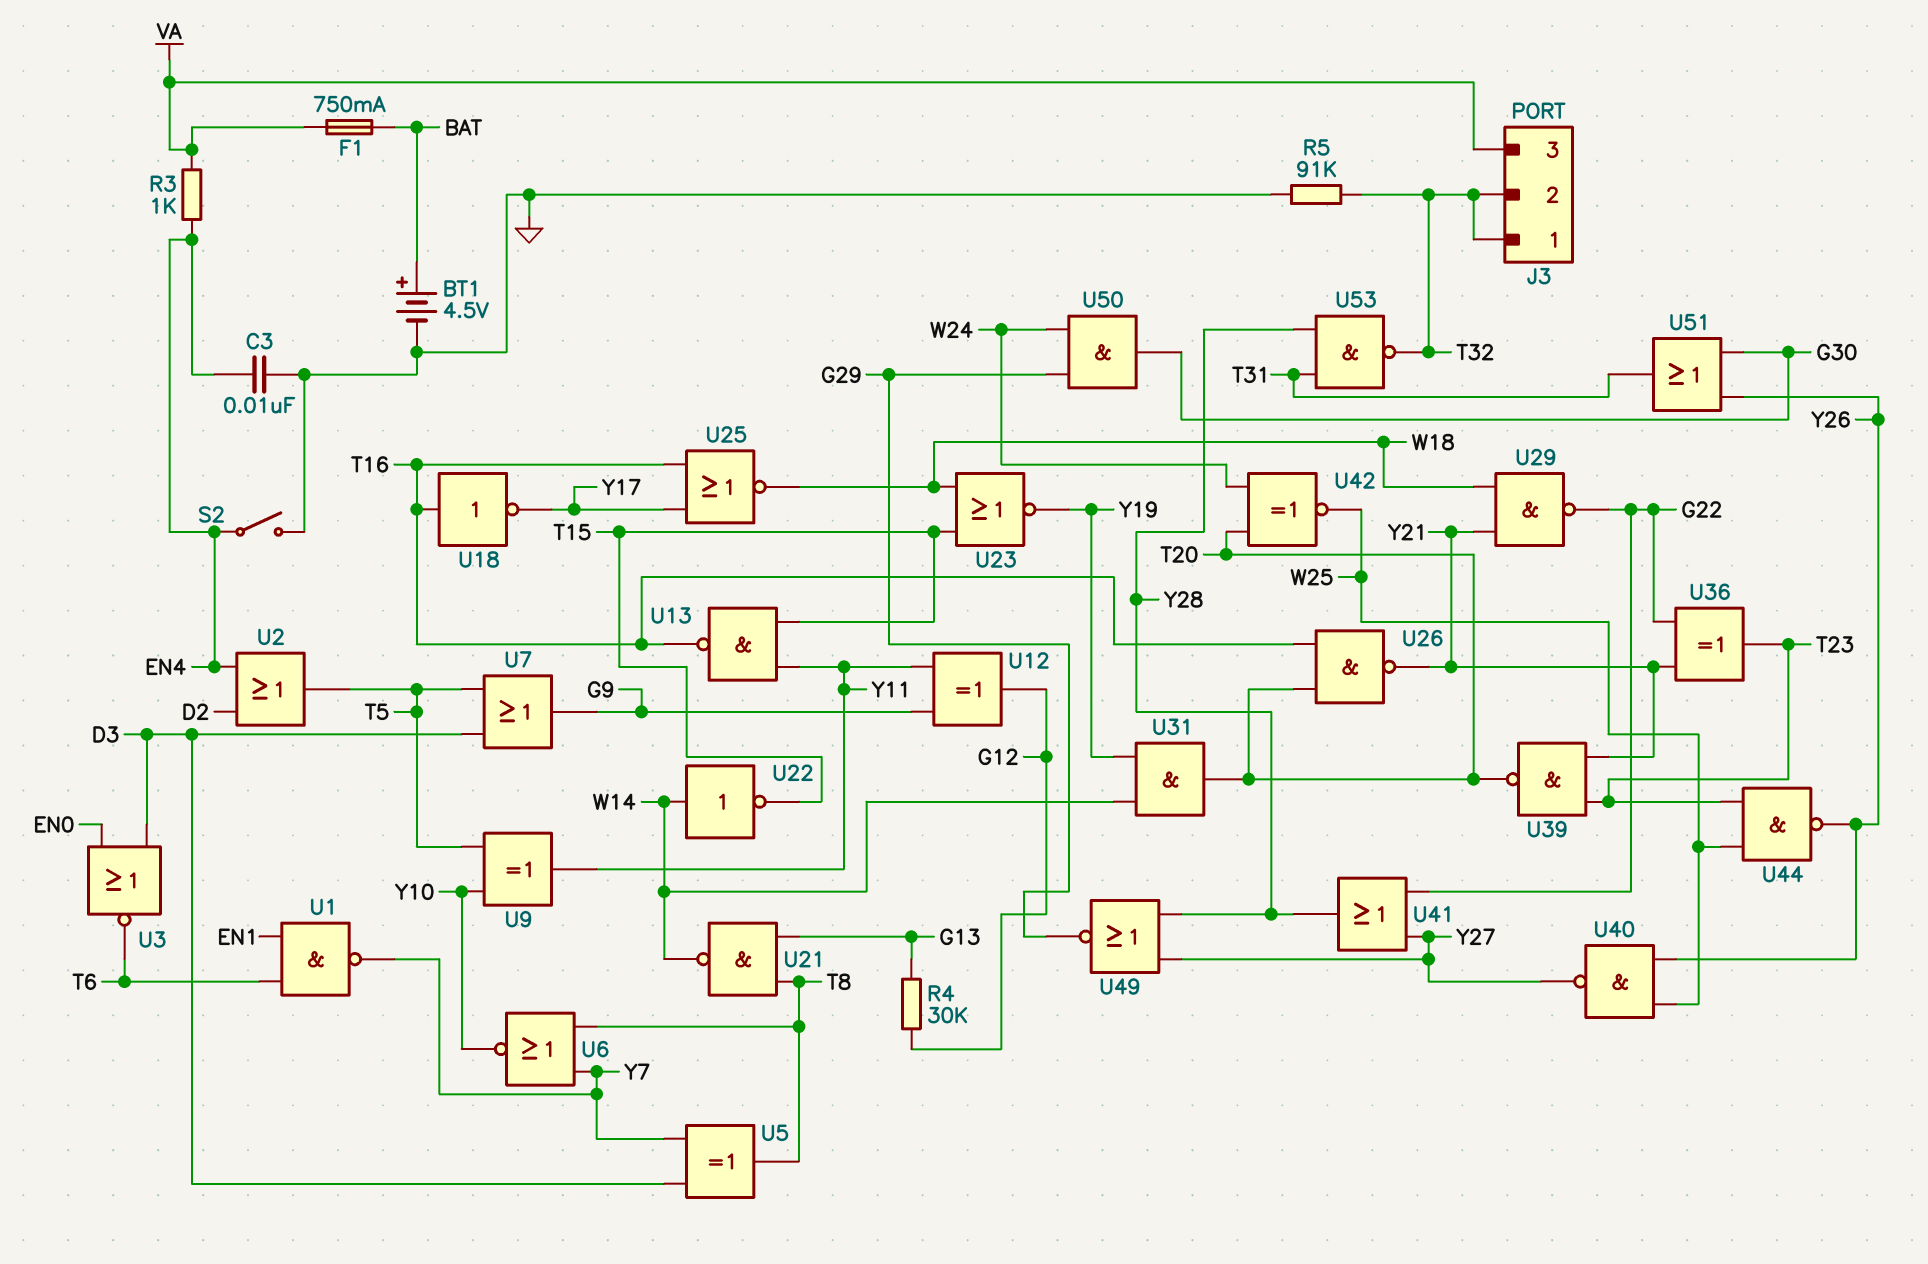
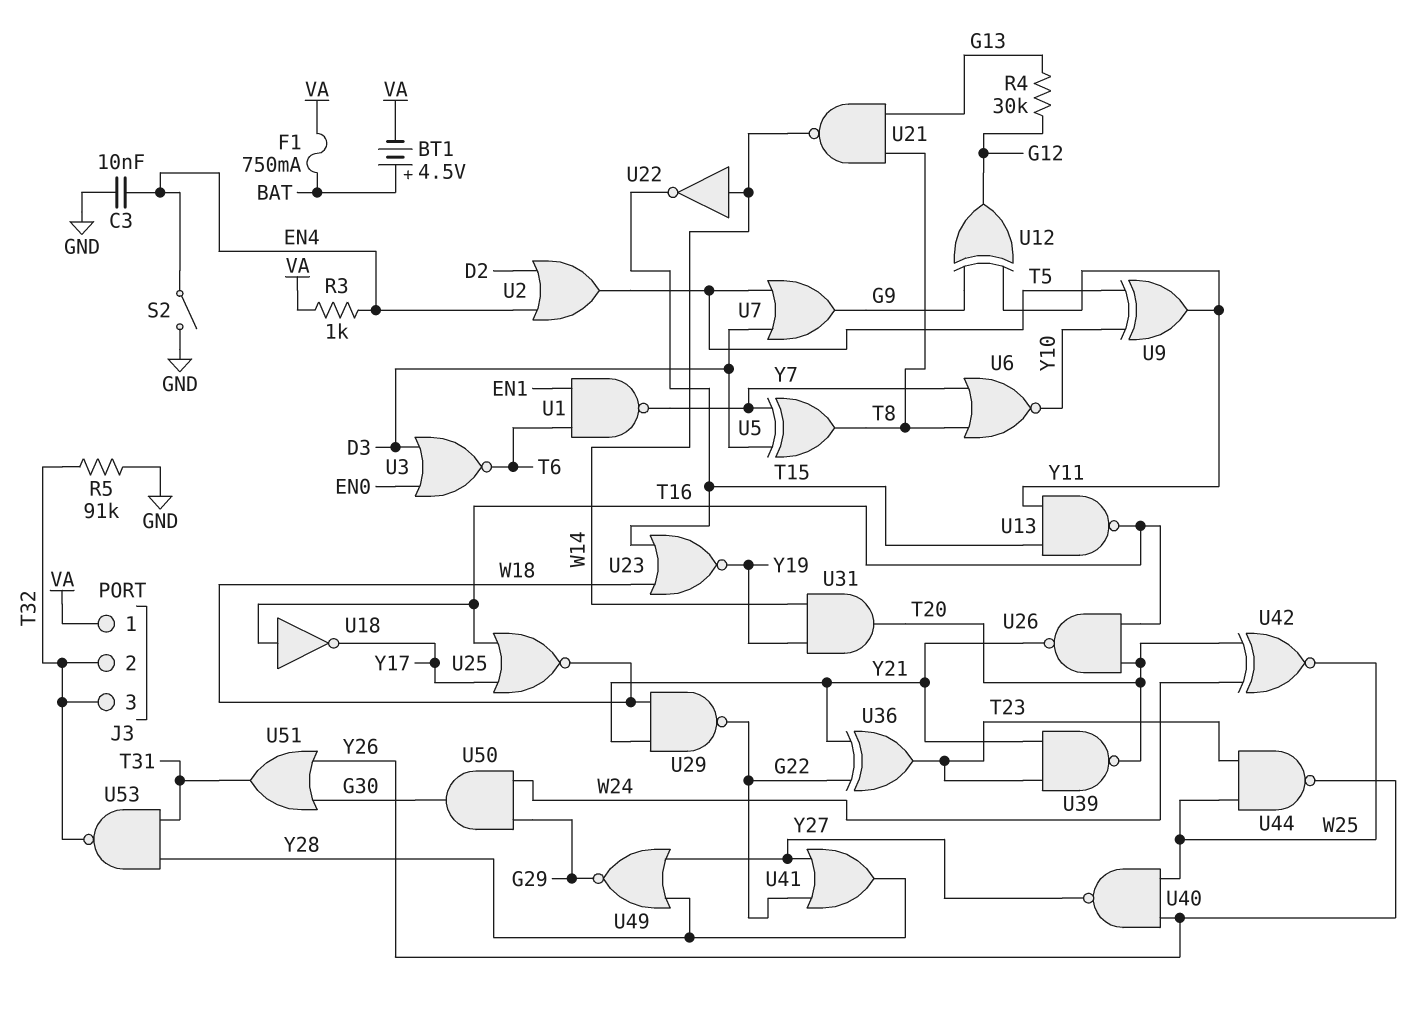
BT1: 4.5V (plus BAT, minus GND) -> 4.5V (plus BAT, minus VA)
J3 pin 1: T32 -> VA
J3 pin 3: VA -> T32

